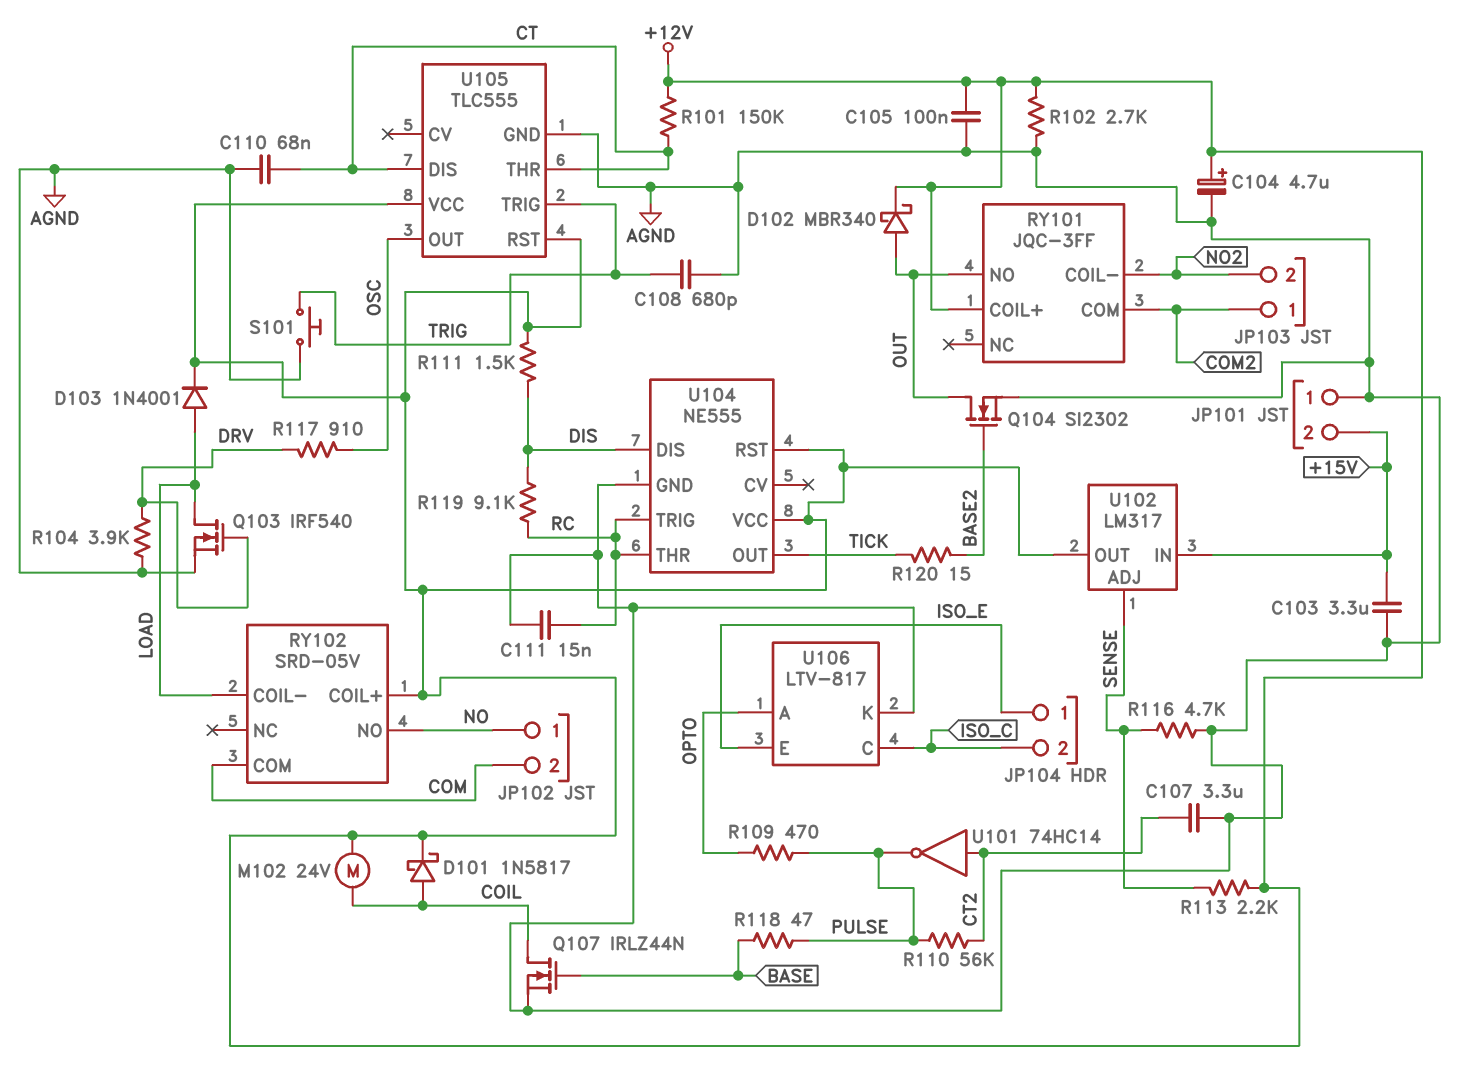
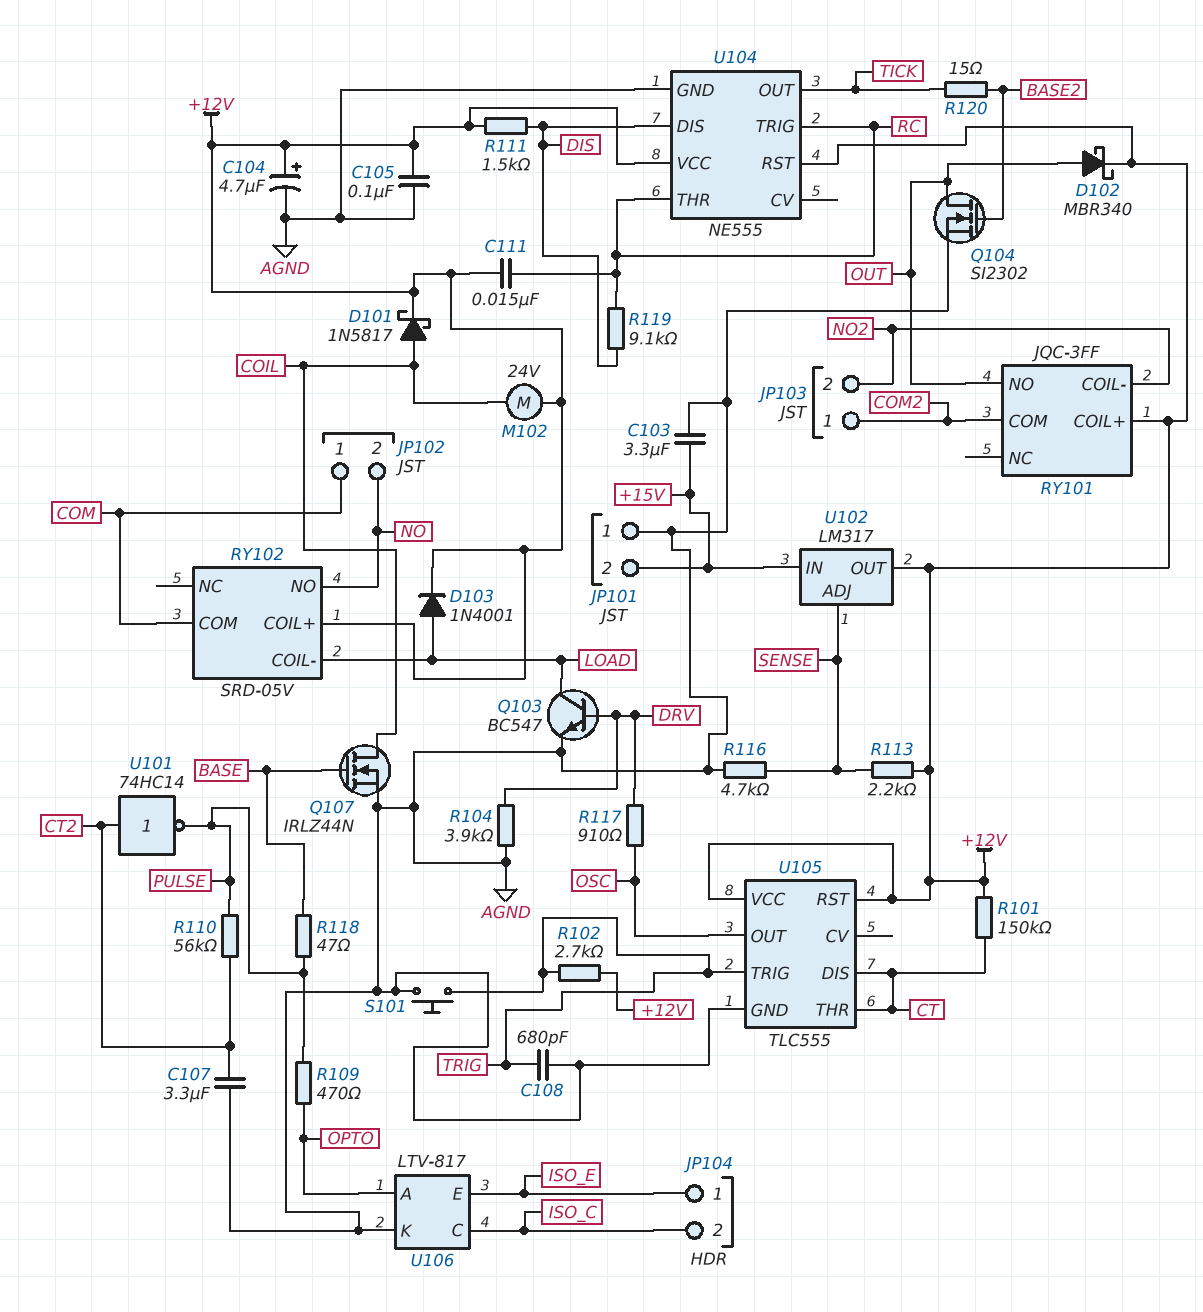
C110: 68nF (AGND, CT) -> none
C111: 15nF (AGND, RC) -> 15nF (+12V, RC)
JP102 pin 1: NO -> COM
JP102 pin 2: COM -> NO
Q103: NMOS IRF540 (G DRV, D LOAD, S AGND) -> NPN BC547 (B DRV, C LOAD, E AGND)
R102: 2.7k (+12V, AGND) -> 2.7k (+12V, TRIG)

